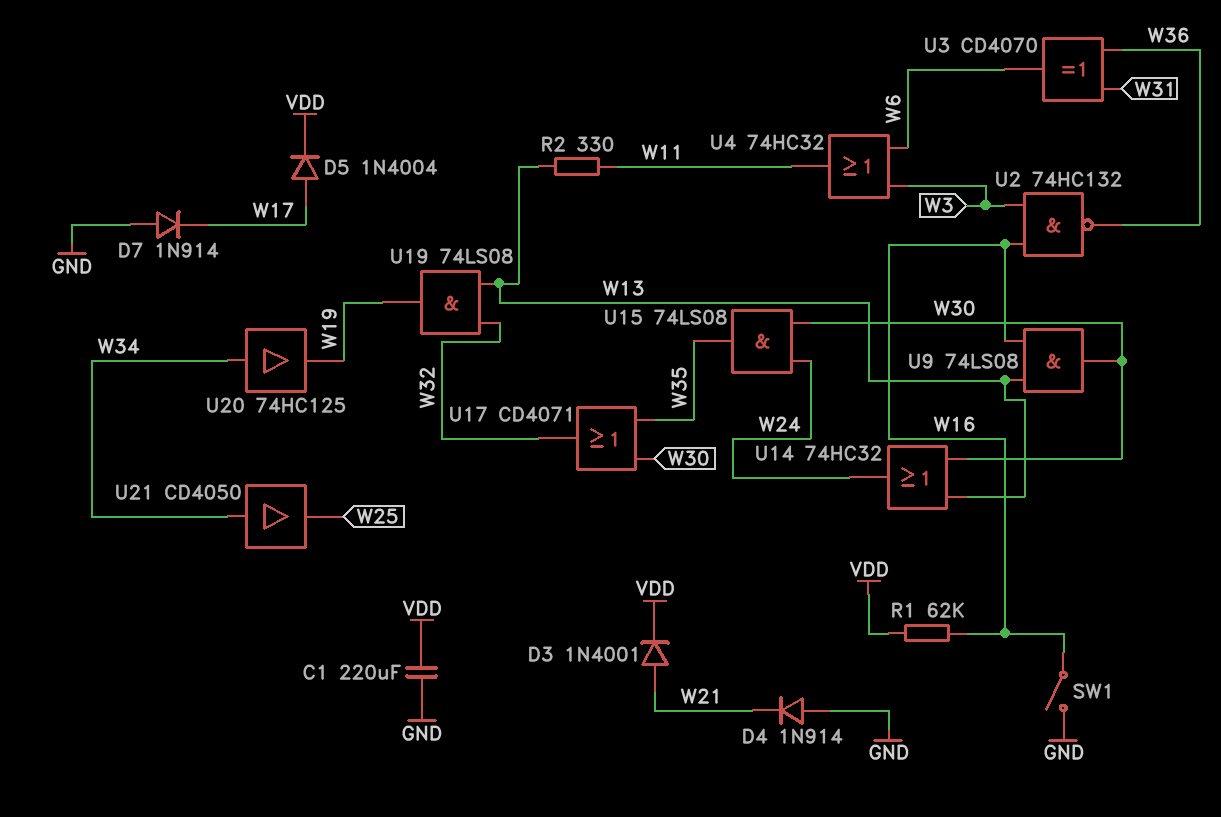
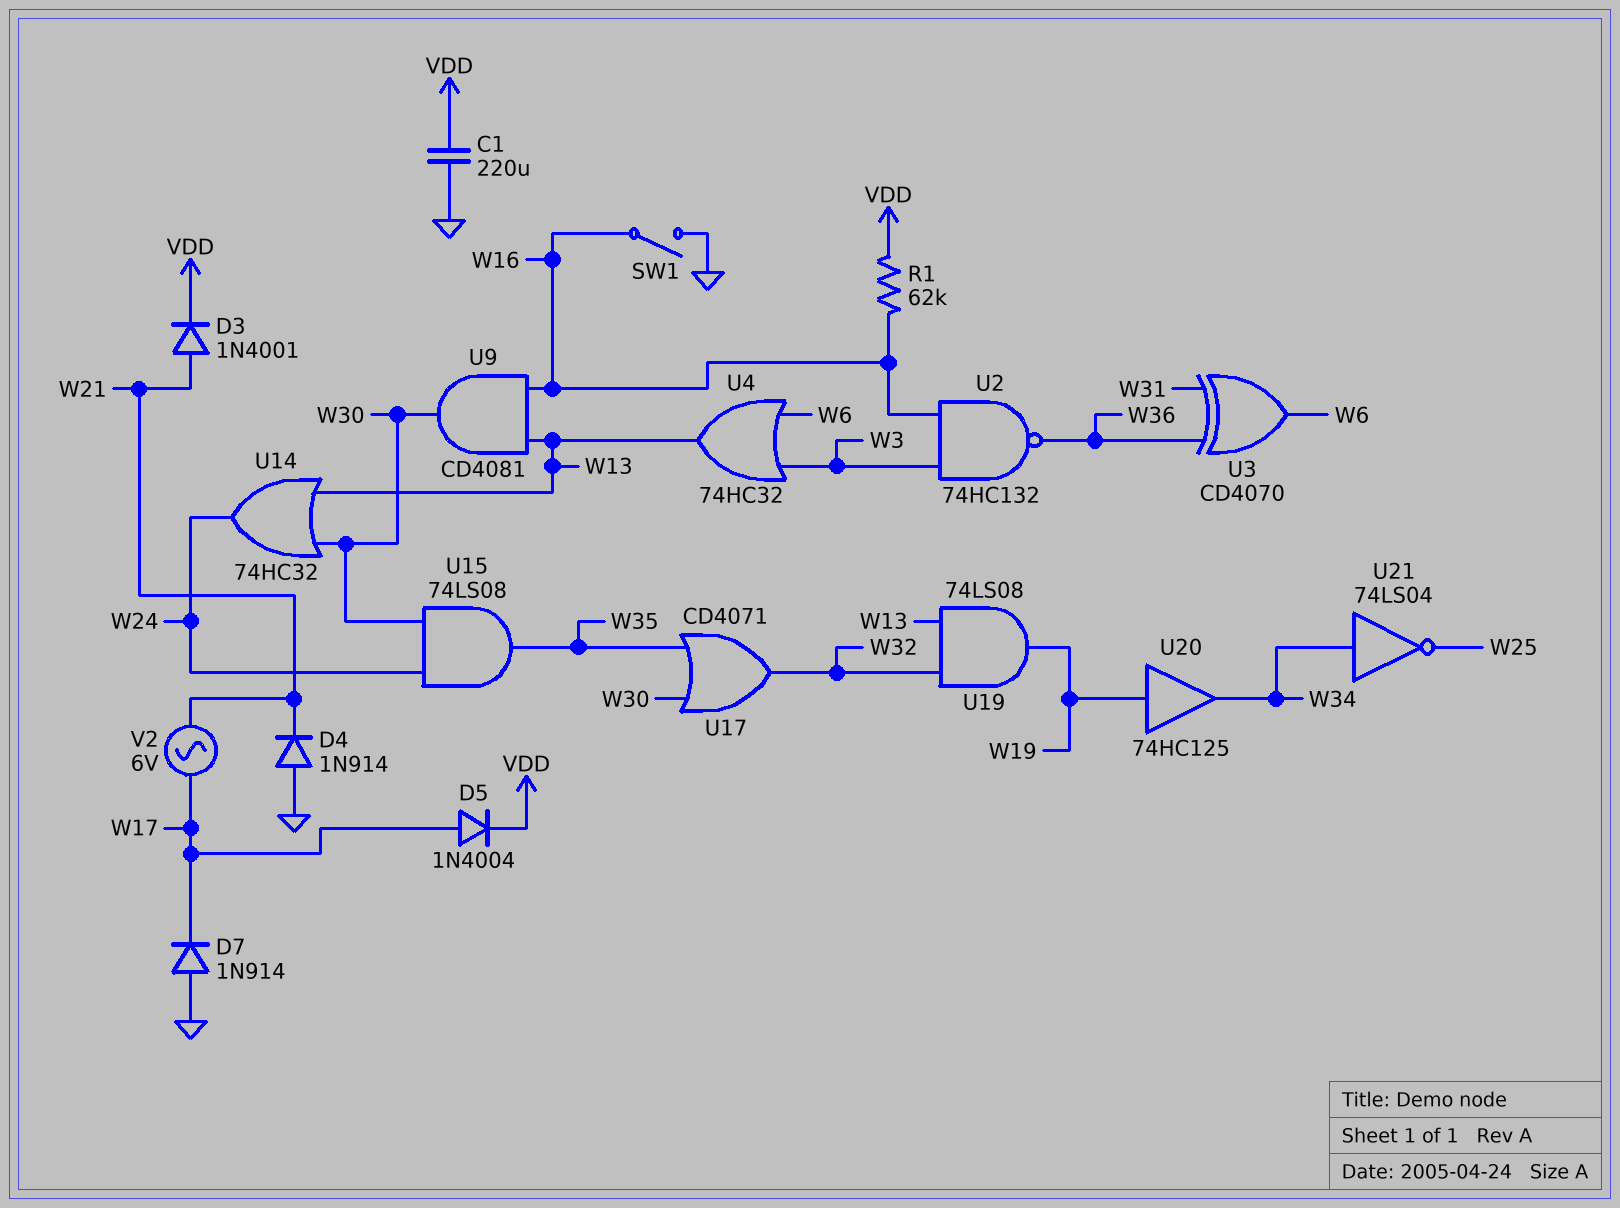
R2: 330 (W11, W13) -> none
U4: OR 74HC32 (in W3, in W6, out W11) -> OR 74HC32 (in W3, in W6, out W13)
U9: AND 74LS08 (in W13, in W16, out W30) -> AND CD4081 (in W13, in W16, out W30)
U20: buffer 74HC125 (in W34, out W19) -> buffer 74HC125 (in W19, out W34)
U21: buffer CD4050 (in W34, out W25) -> NOT 74LS04 (in W34, out W25)
V2: none -> AC 6V (W17, W21)

